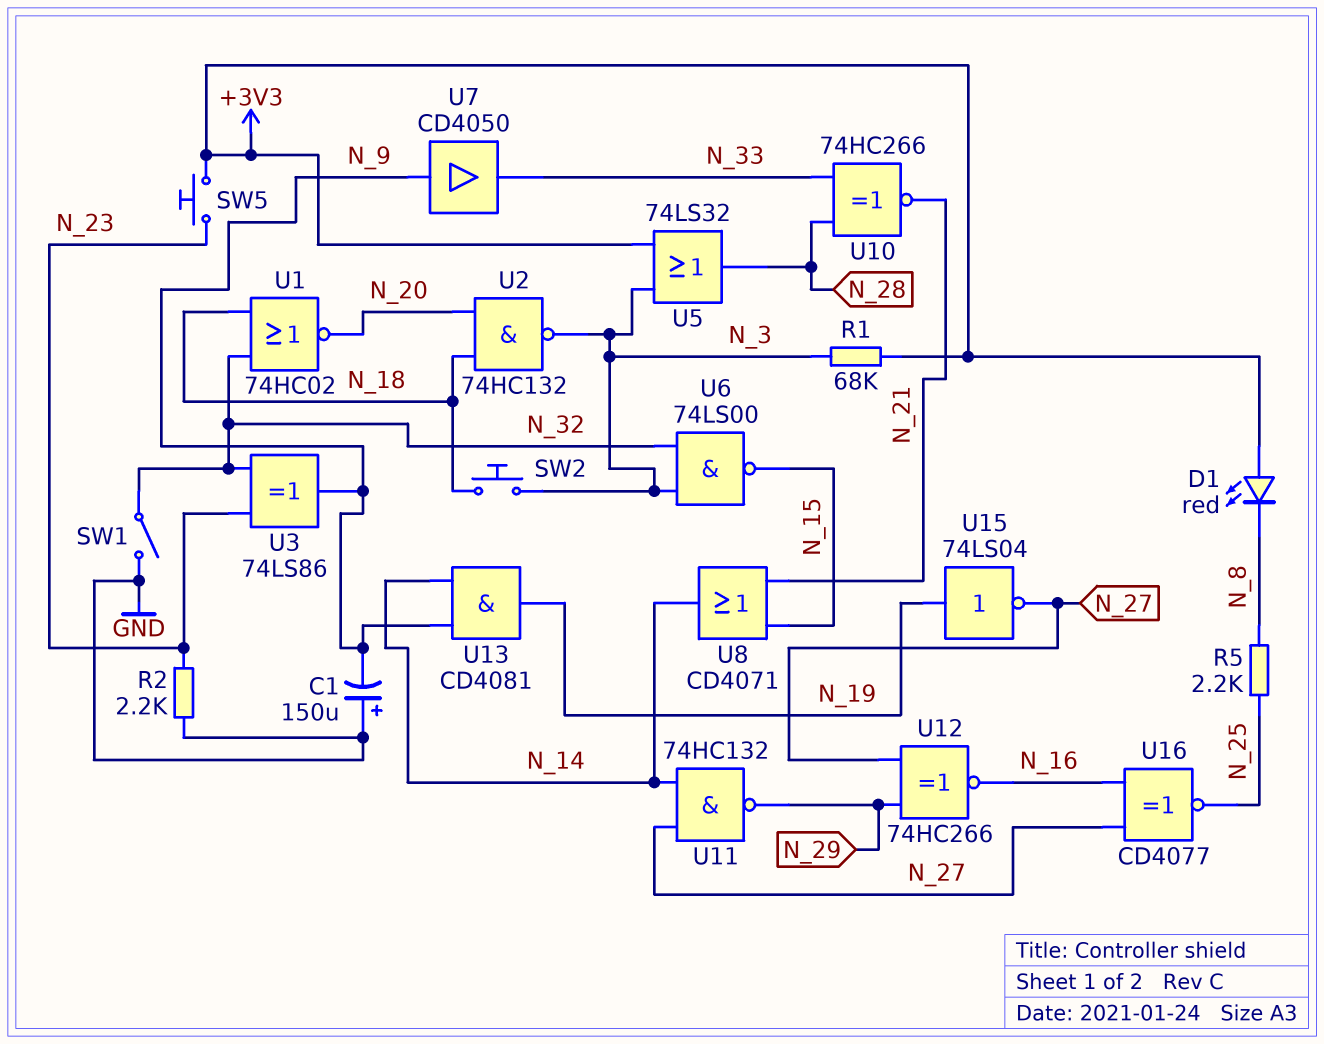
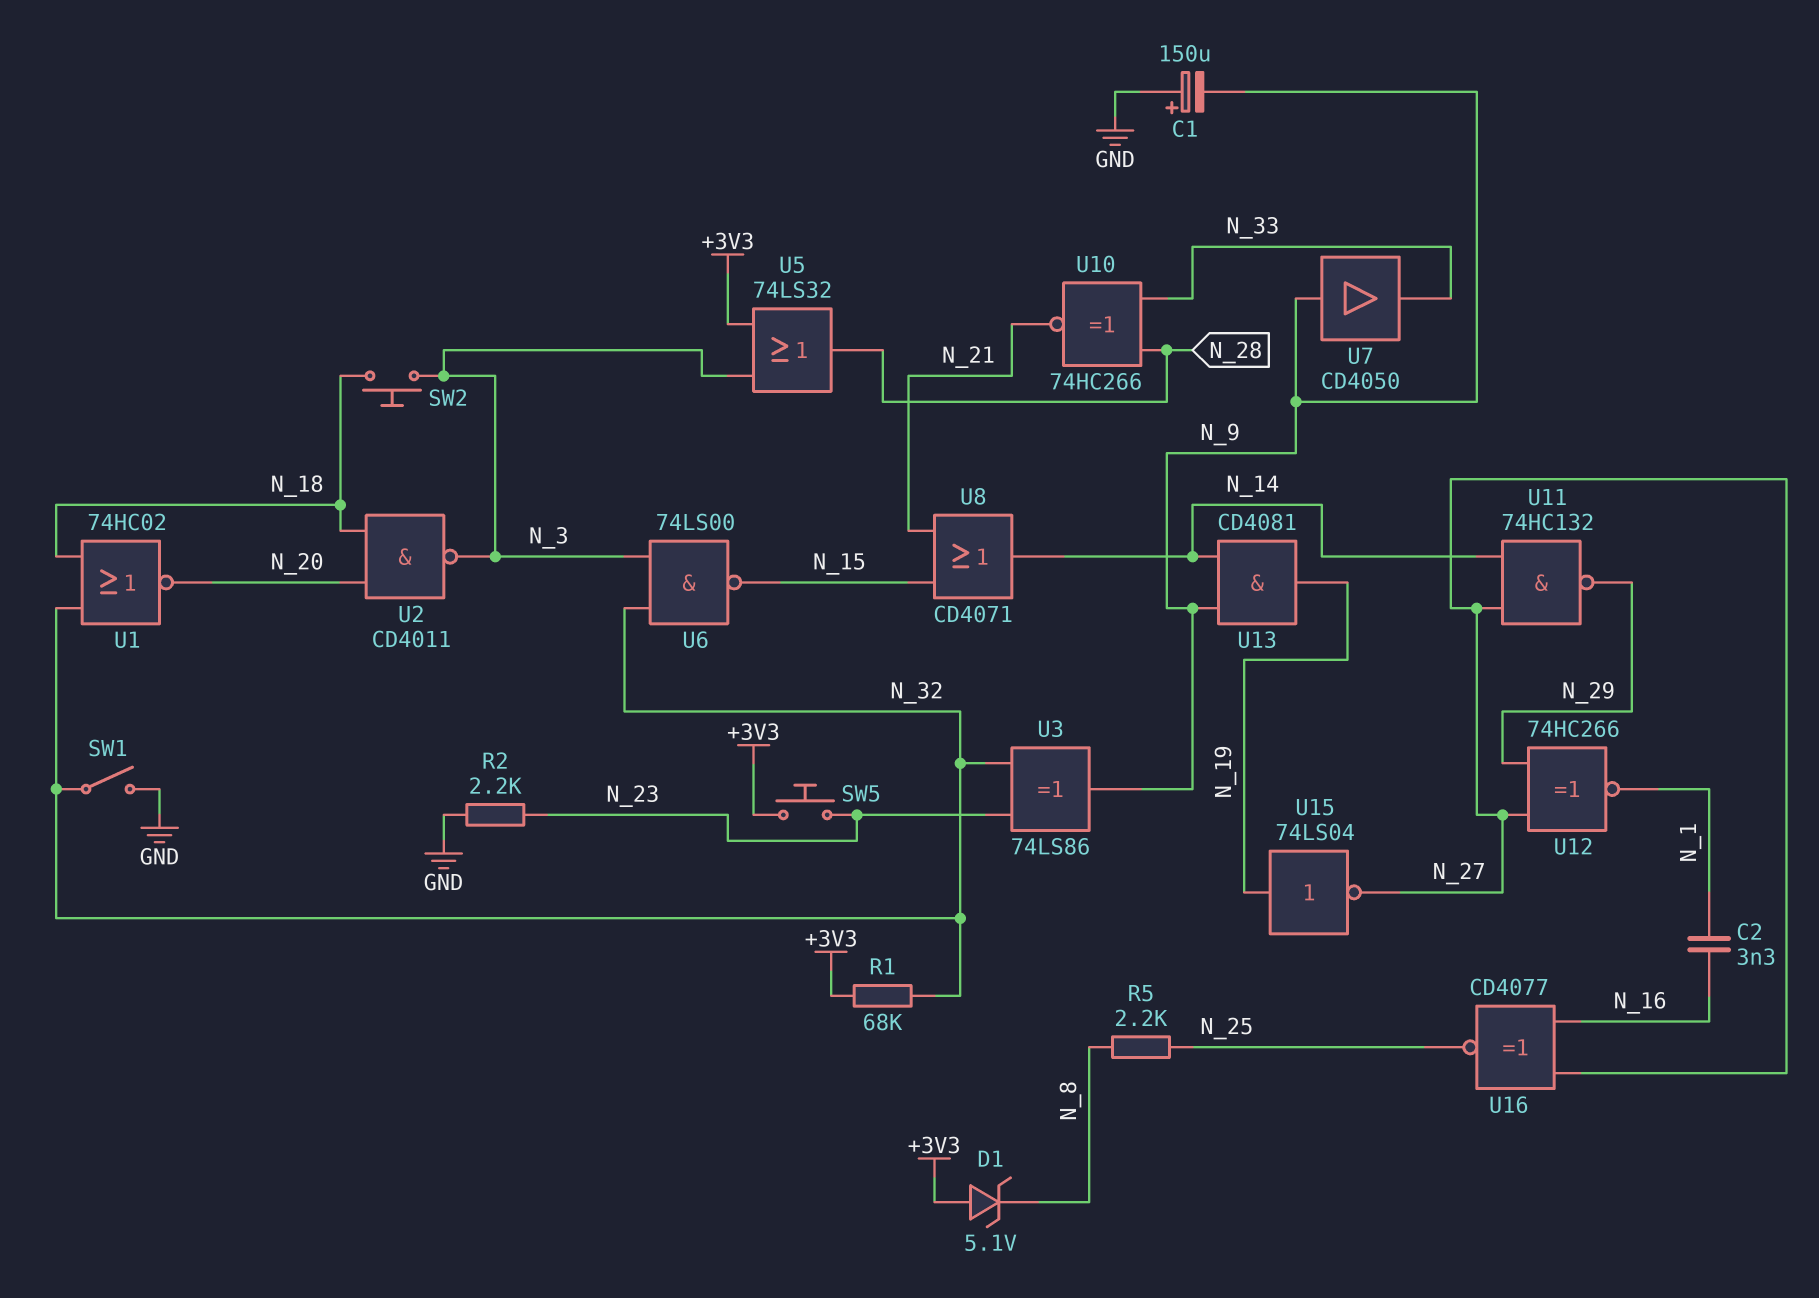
C2: none -> 3.3nF (N_1, N_16)
D1: LED red (A +3V3, K N_8) -> zener 5.1V (A +3V3, K N_8)
R1: 68k (+3V3, N_3) -> 68k (+3V3, N_32)
U2: NAND 74HC132 (in N_18, in N_20, out N_3) -> NAND CD4011 (in N_18, in N_20, out N_3)
U12: XNOR 74HC266 (in N_27, in N_29, out N_16) -> XNOR 74HC266 (in N_27, in N_29, out N_1)

